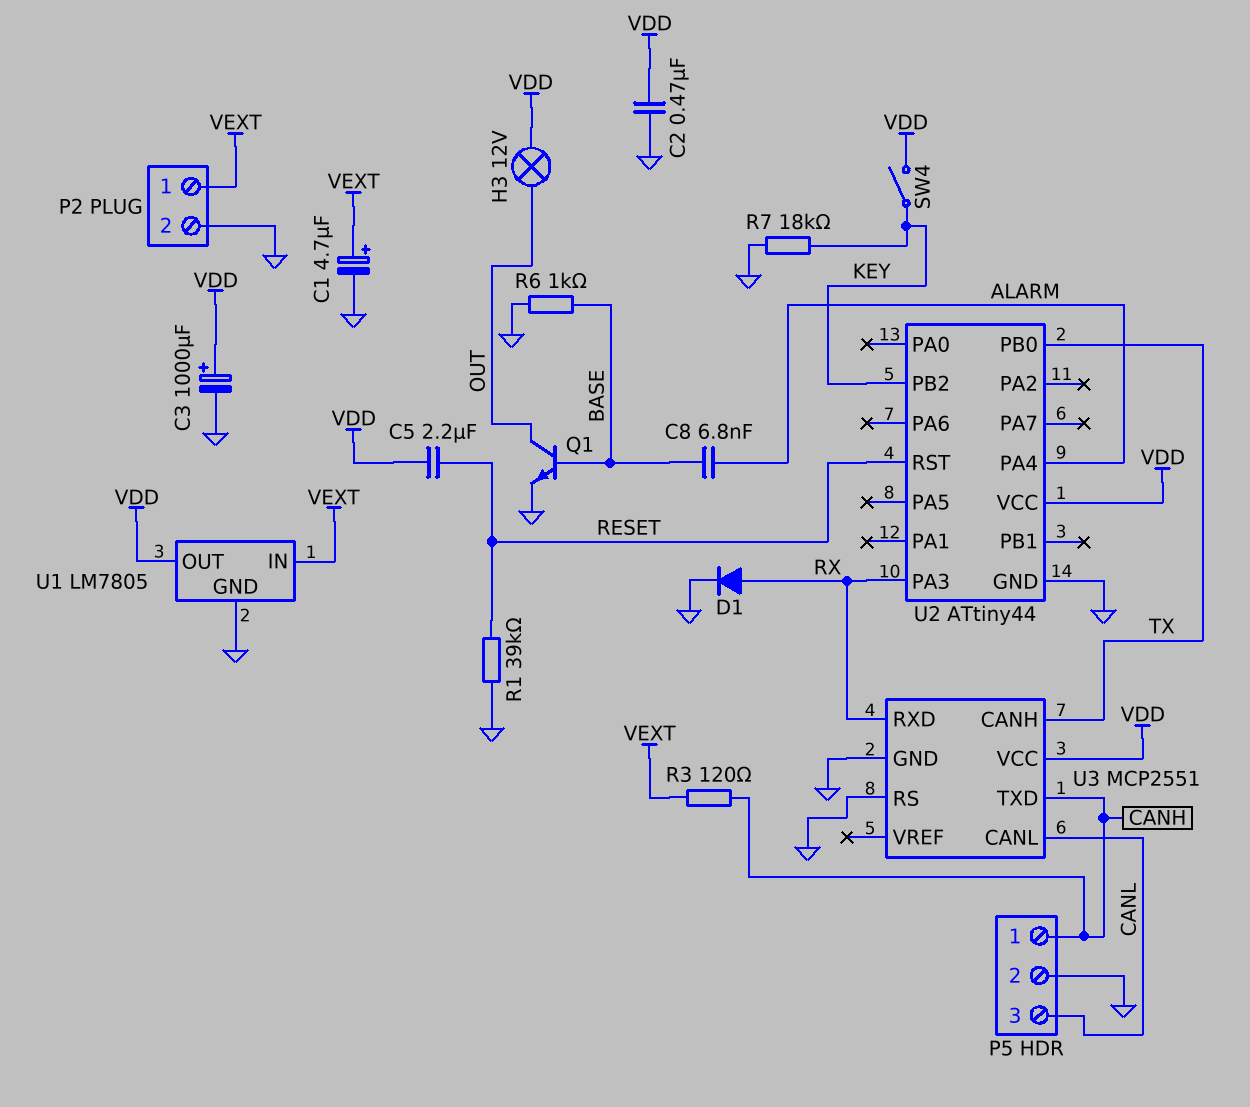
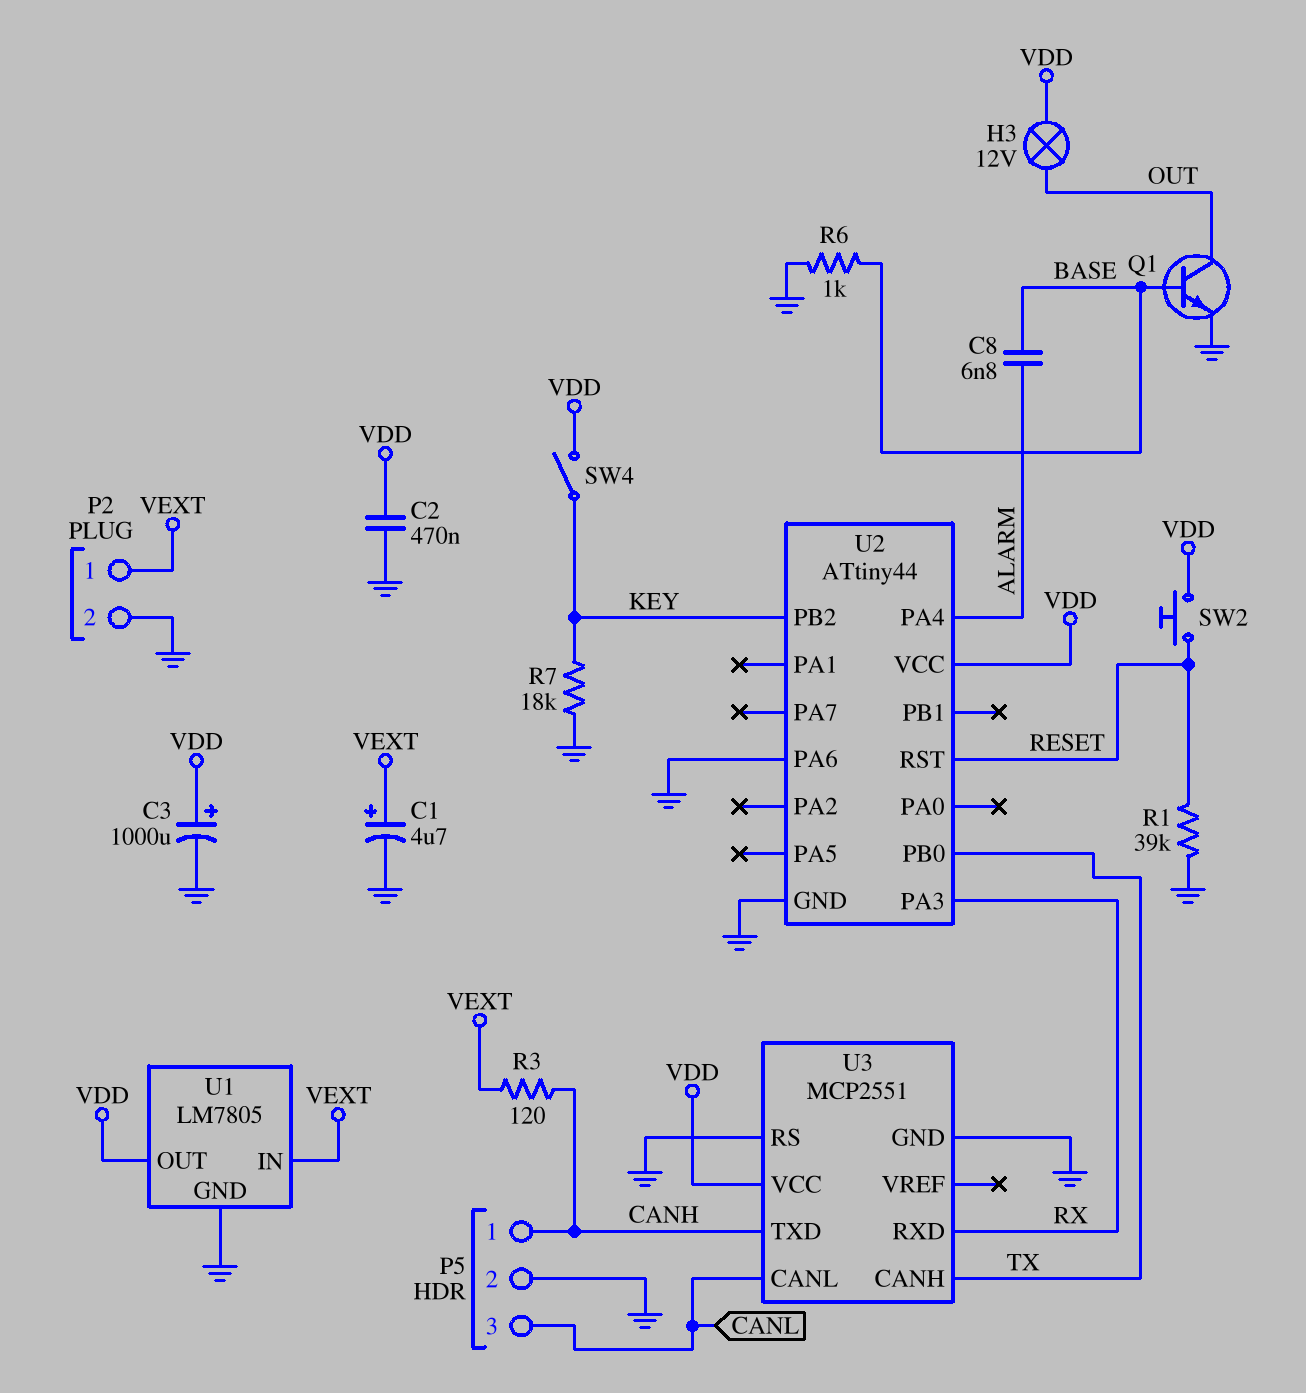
C5: 2.2uF (RESET, VDD) -> none
D1: diode (A RX, K GND) -> none
SW2: none -> button (RESET, VDD)
U2 pin PA6: none -> GND

